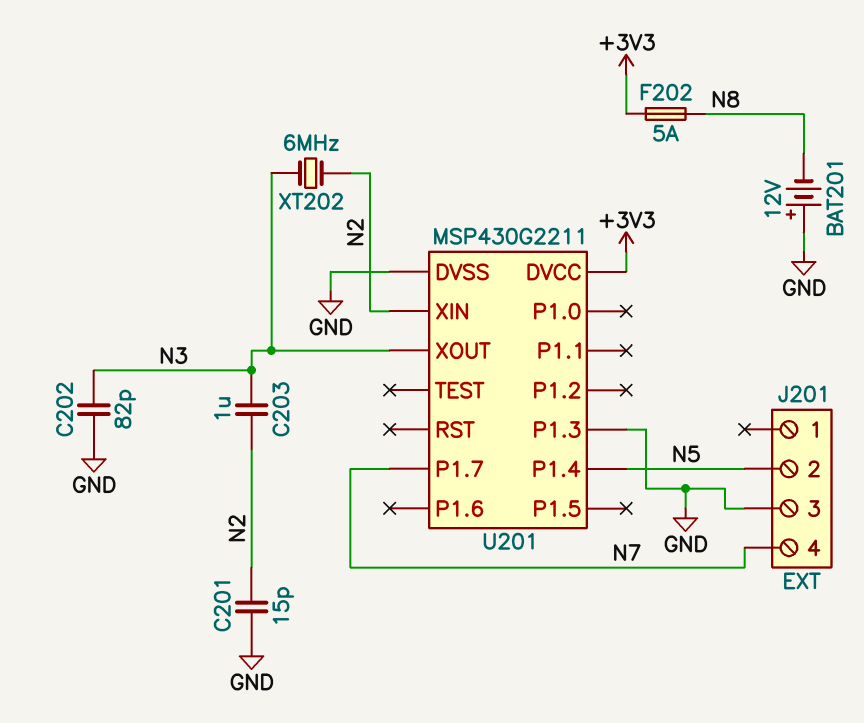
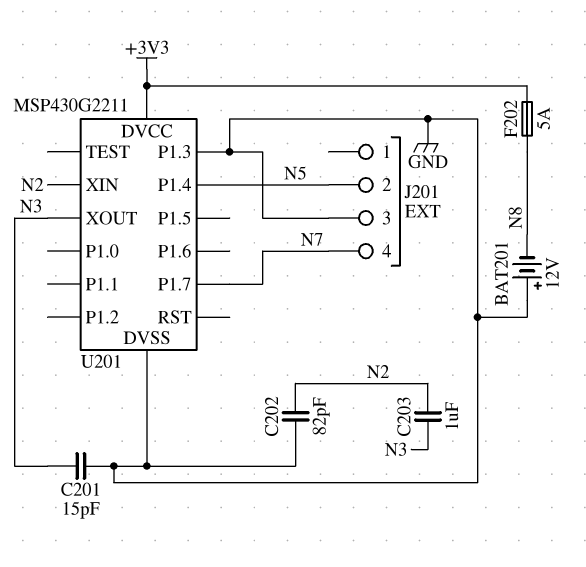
C201: 15pF (GND, N2) -> 15pF (GND, N3)
C202: 82pF (GND, N3) -> 82pF (GND, N2)
XT202: 6MHz (N2, N3) -> none

